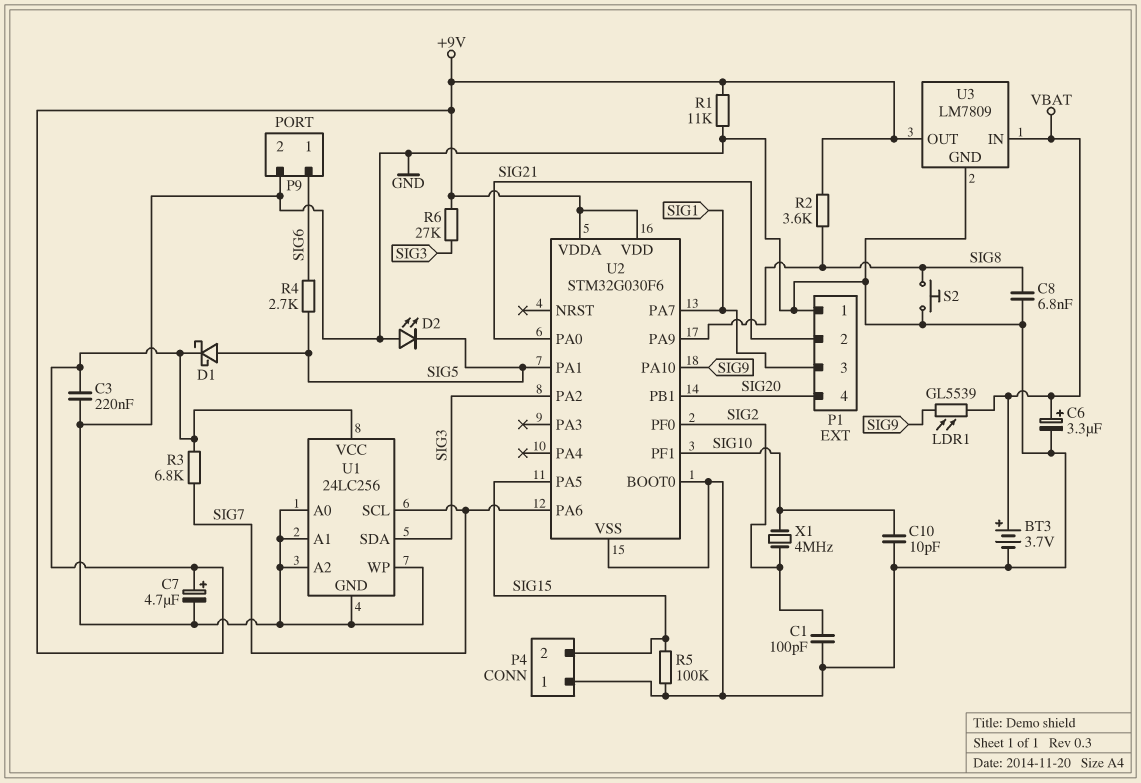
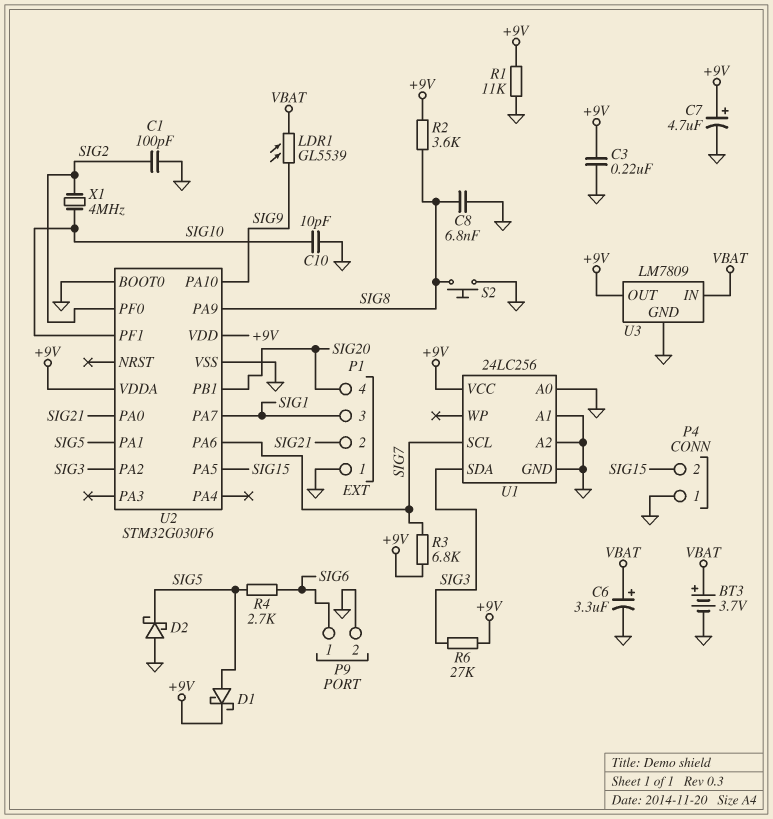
D2: LED (A GND, K SIG5) -> schottky (A GND, K SIG5)
R5: 100k (GND, SIG15) -> none
U1 pin WP: GND -> none

